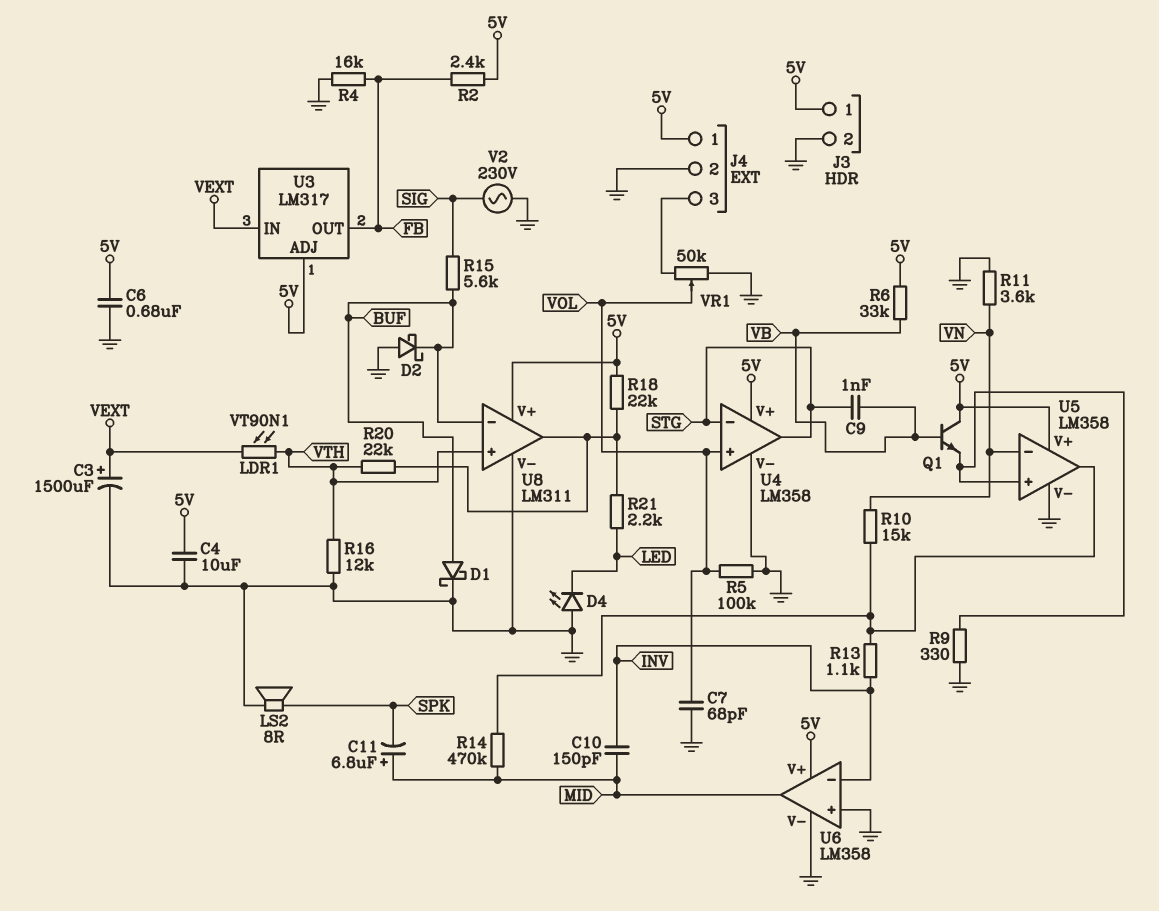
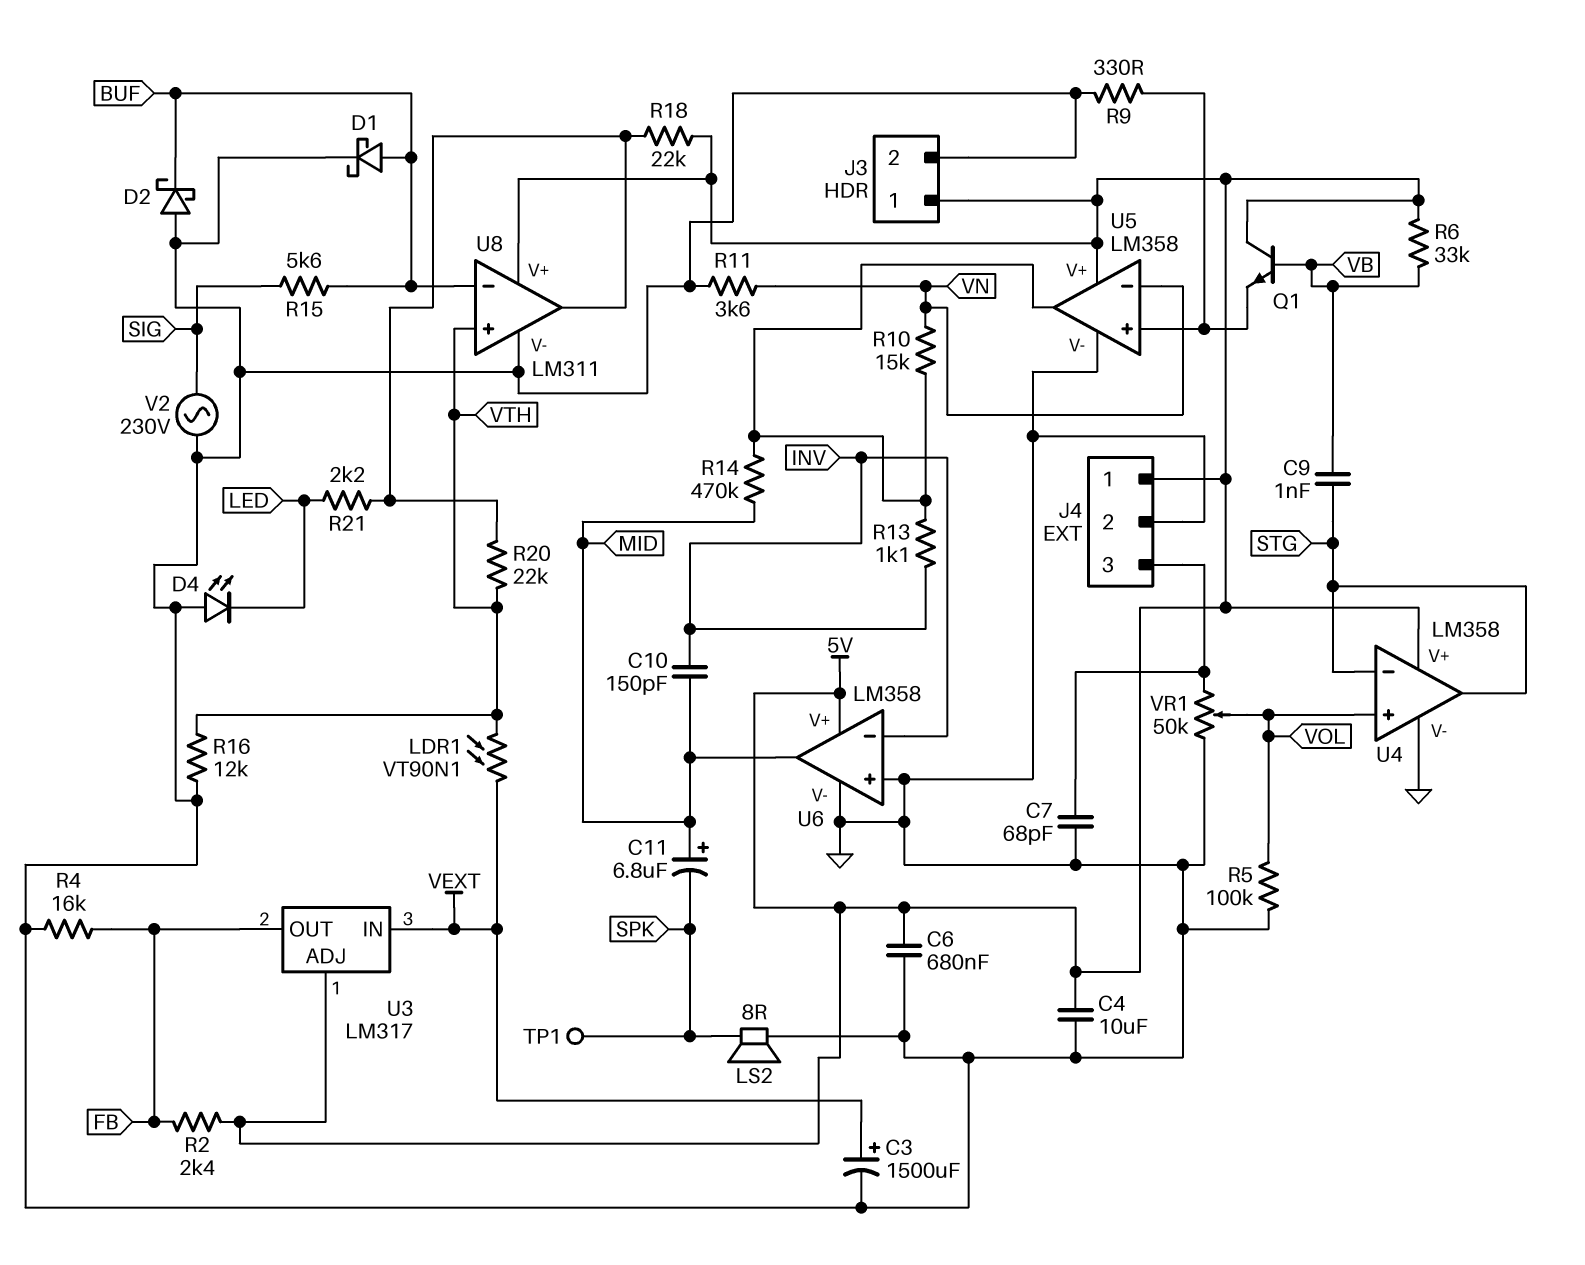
C7: 68pF (GND, VOL) -> 68pF (GND, J4/3)
TP1: none -> test point (SPK)

